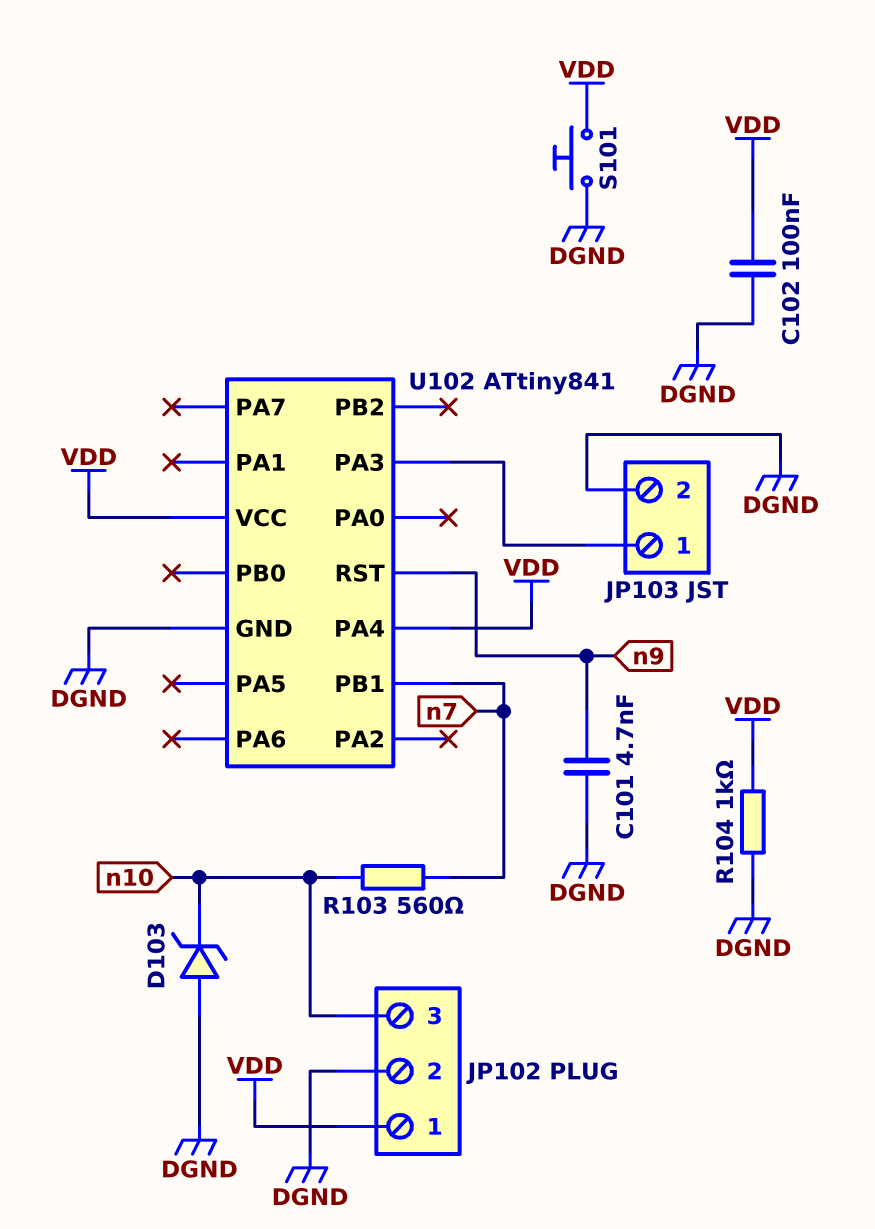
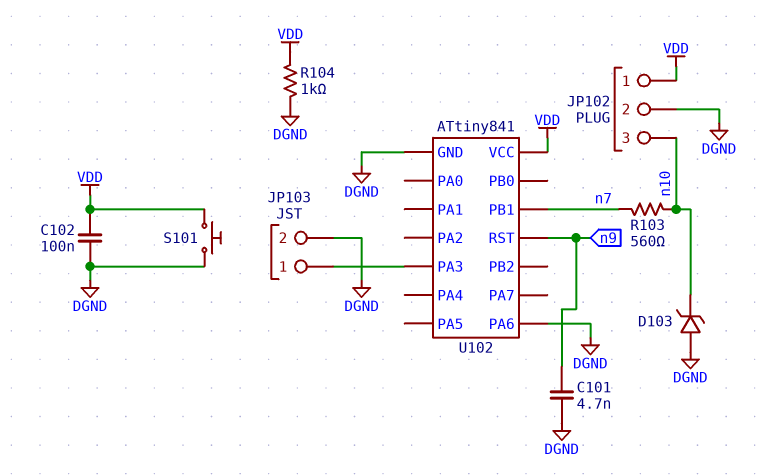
U102 pin PA4: VDD -> none
U102 pin PA6: none -> DGND

